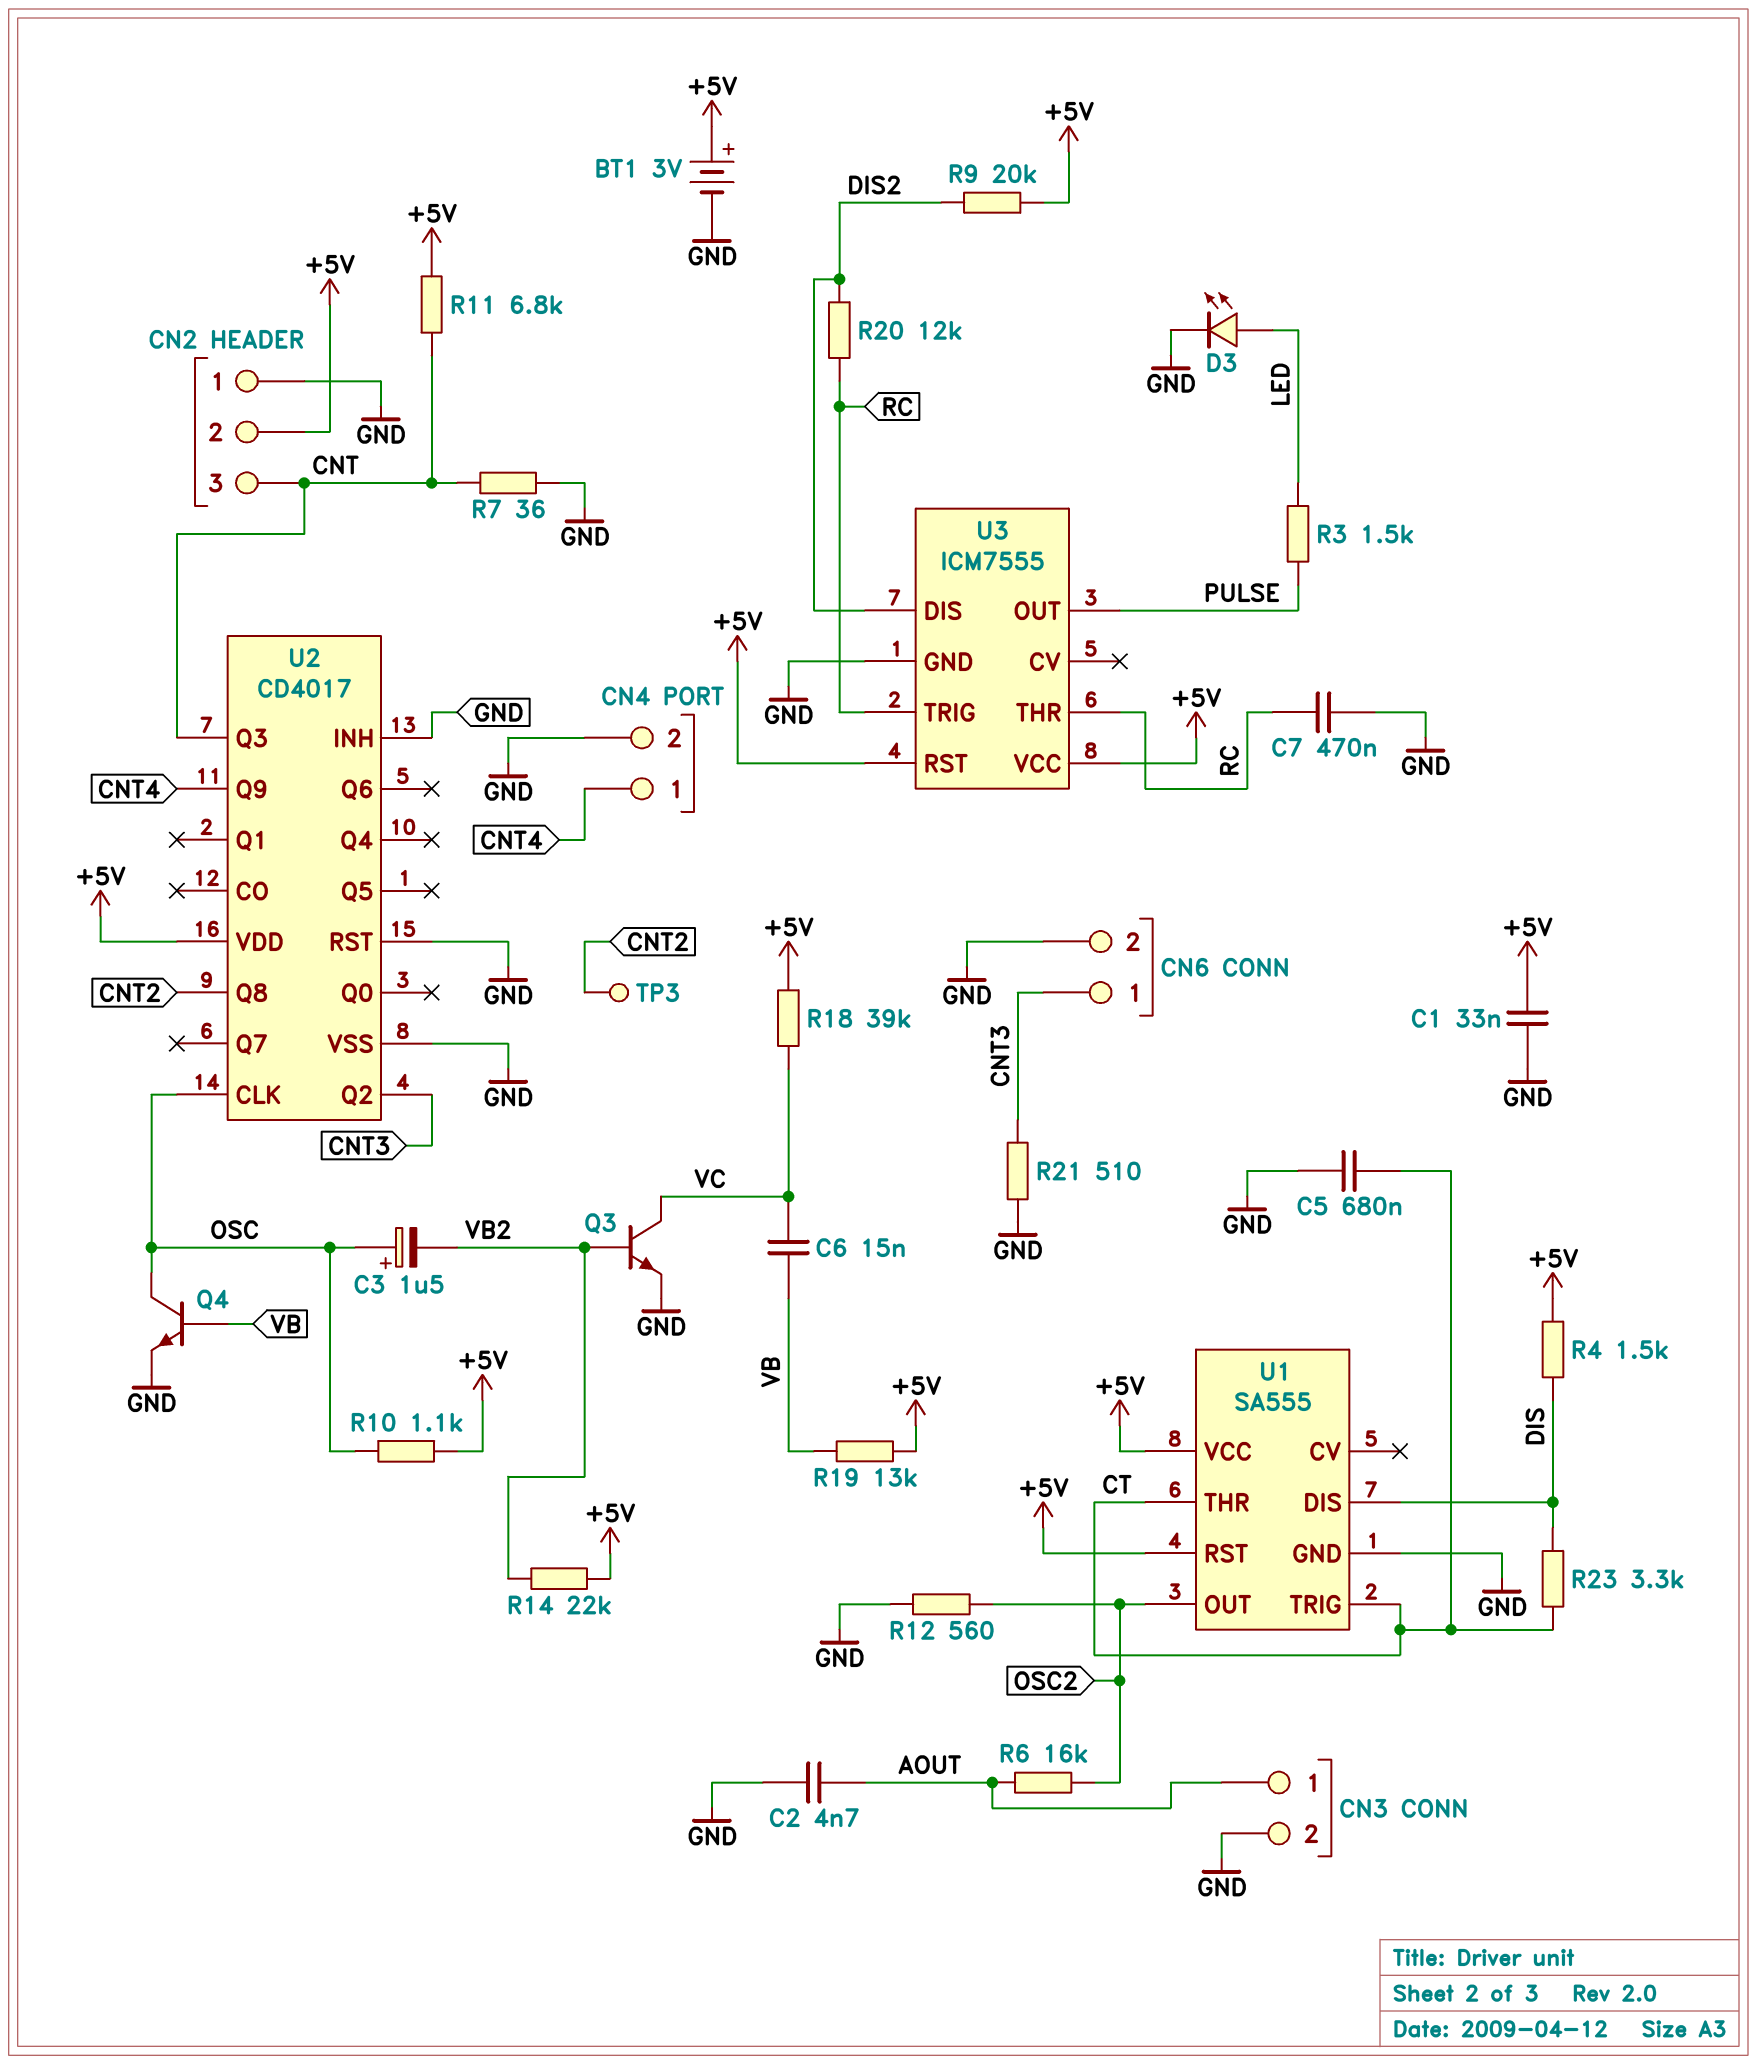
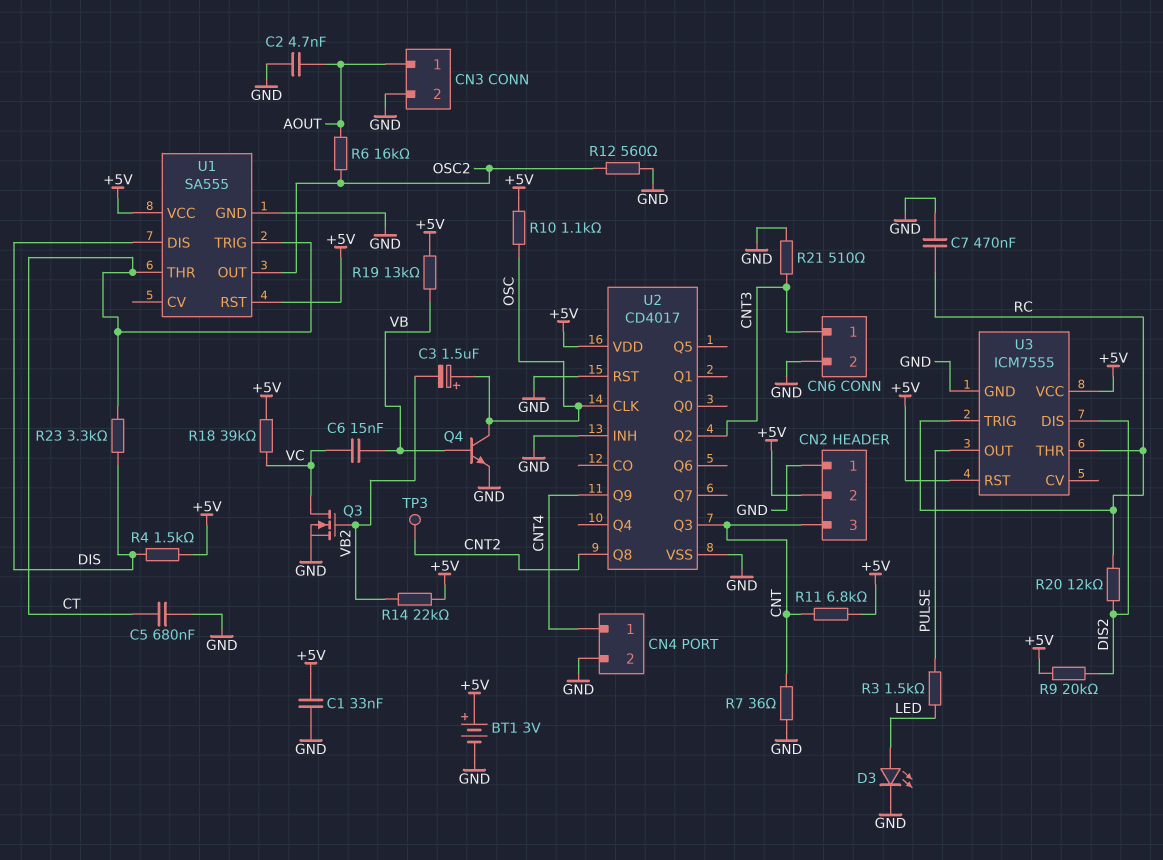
Q3: NPN (B VB2, C VC, E GND) -> NMOS (G VB2, D VC, S GND)

